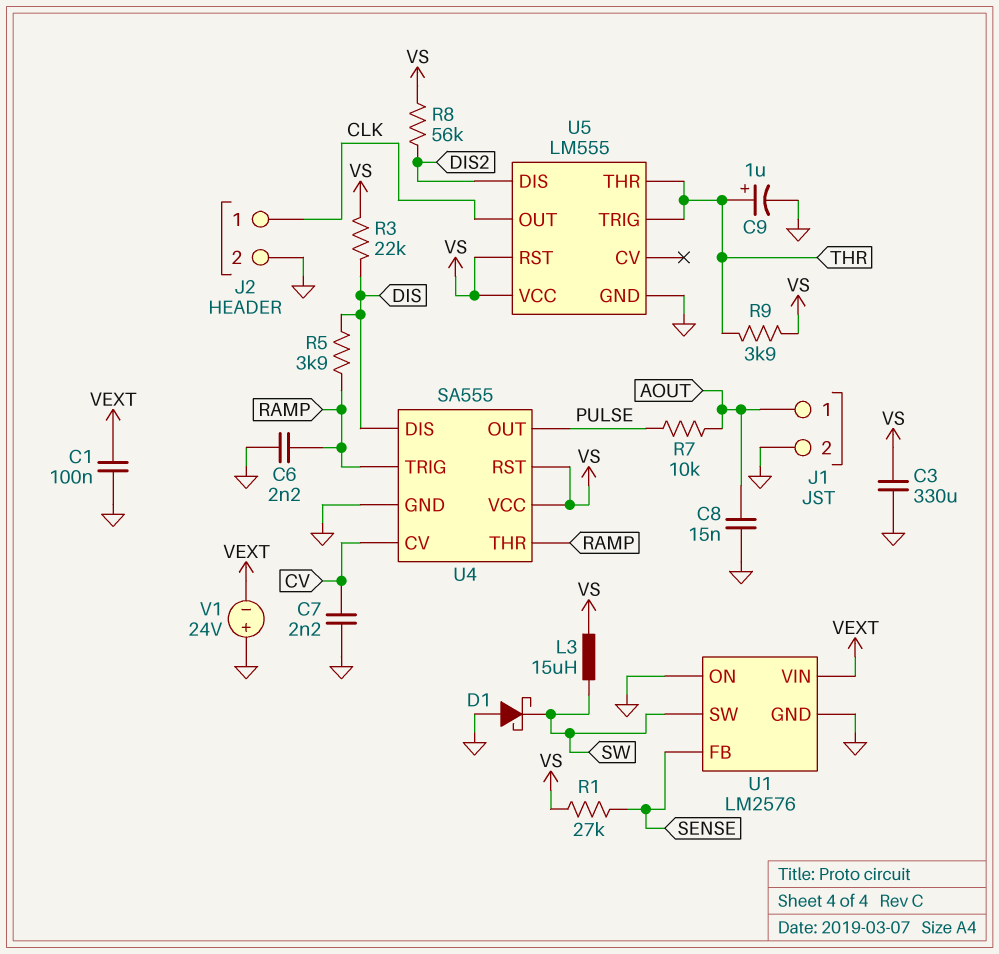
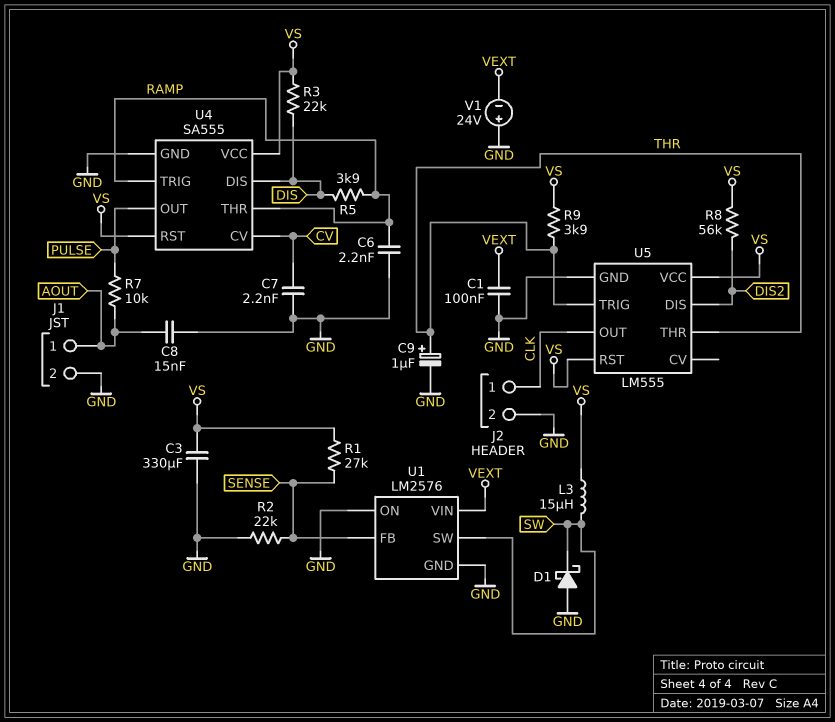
R2: none -> 22k (GND, SENSE)

